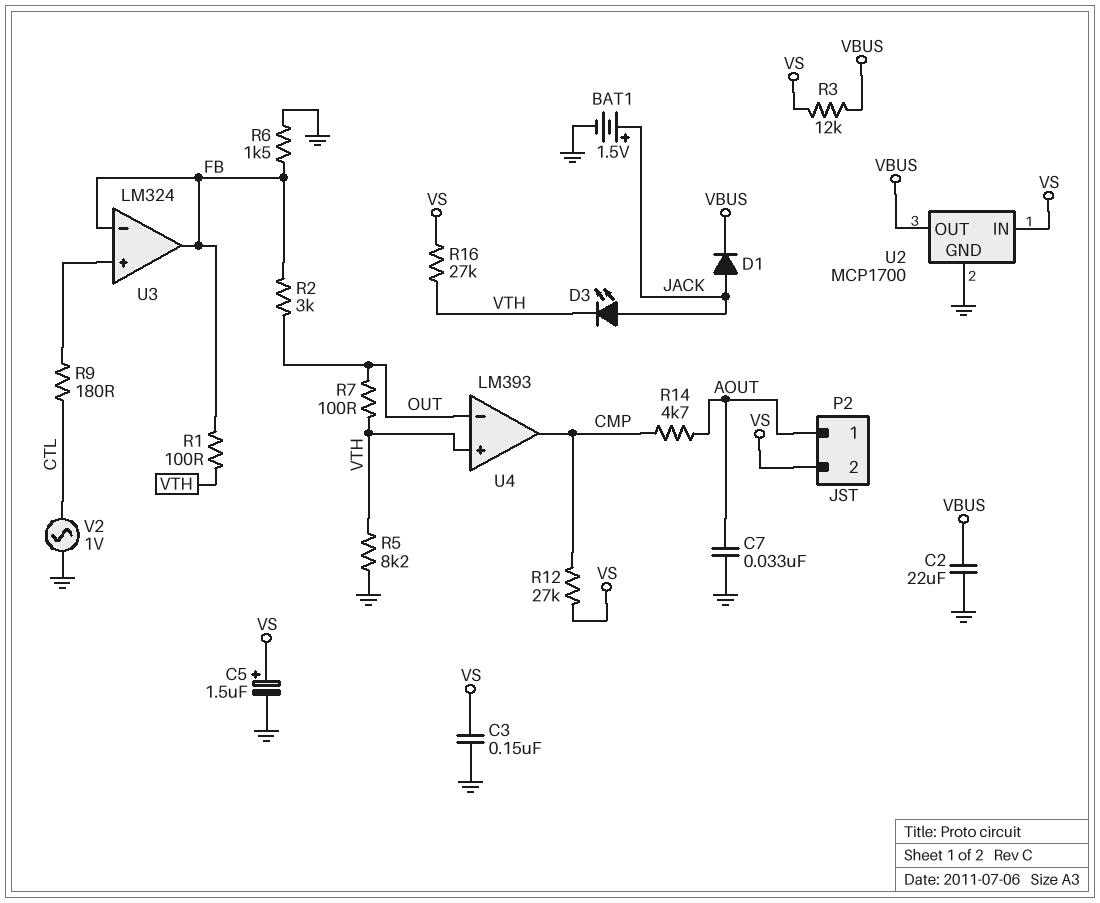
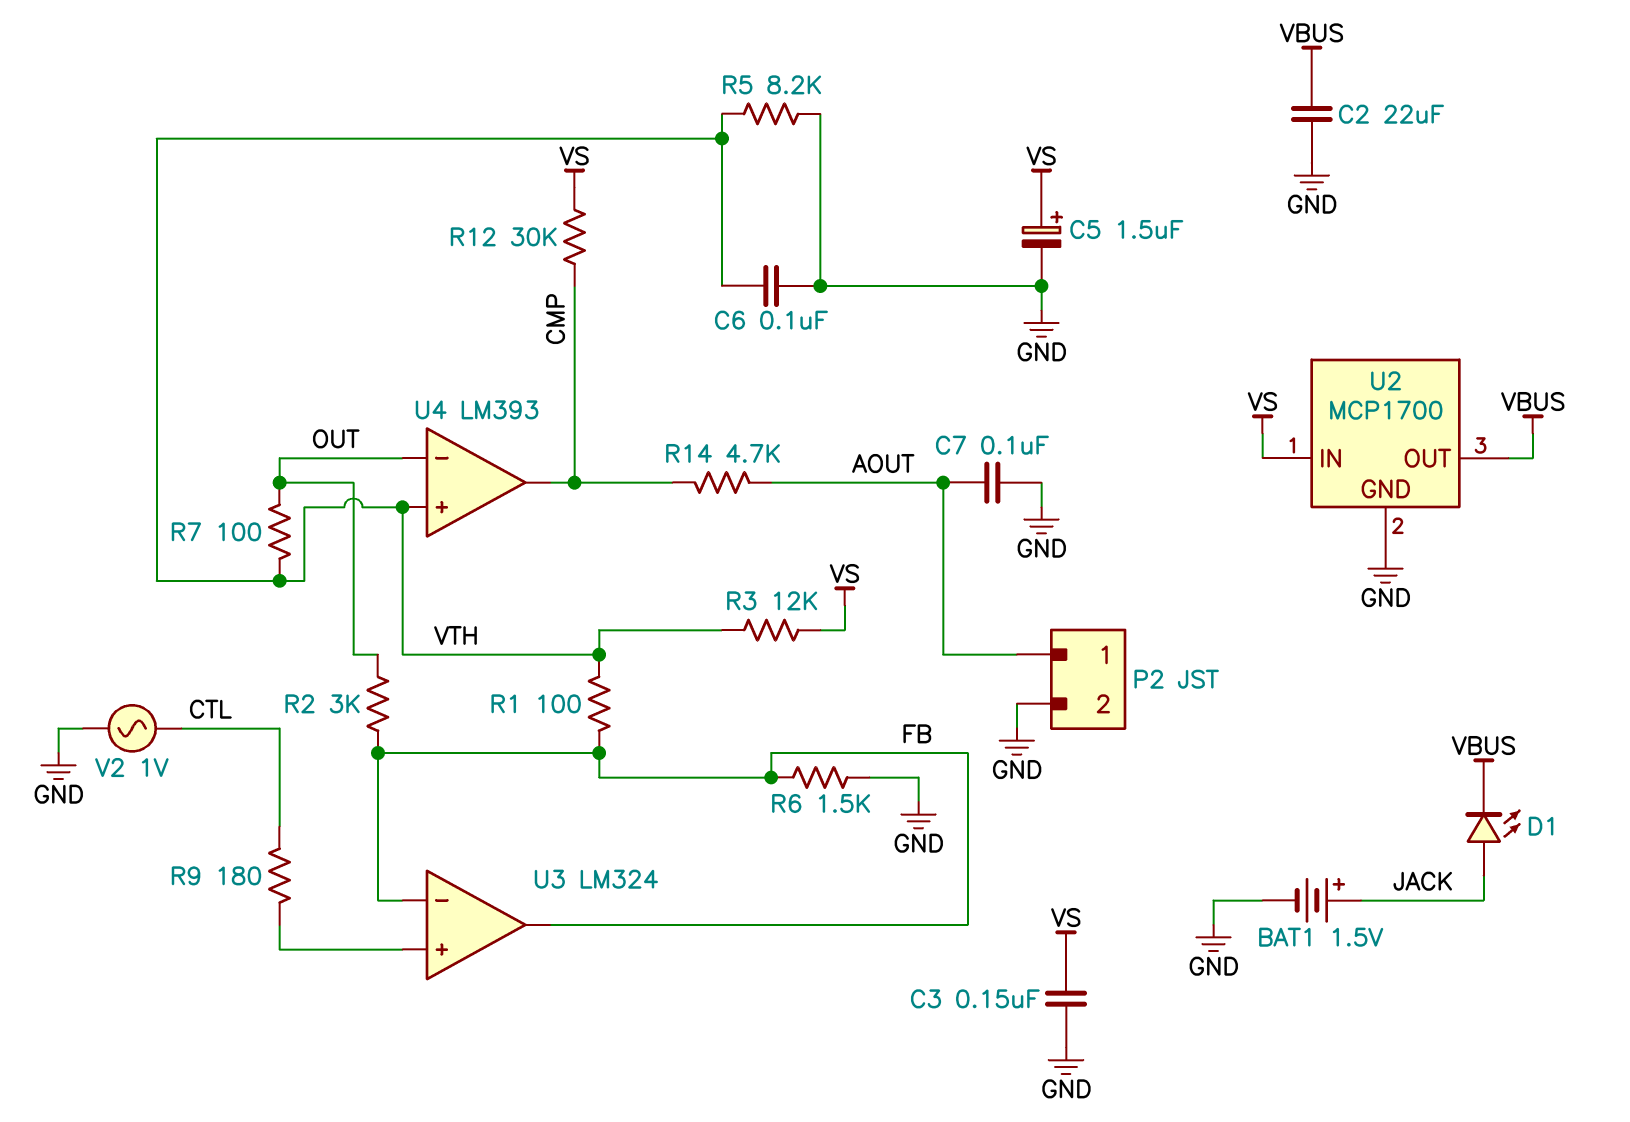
C6: none -> 100nF (GND, VTH)
C7: 33nF (AOUT, GND) -> 100nF (AOUT, GND)
D1: diode (A JACK, K VBUS) -> LED (A JACK, K VBUS)
D3: LED (A JACK, K VTH) -> none
P2 pin 2: VS -> GND
R3: 12k (VBUS, VS) -> 12k (VS, VTH)
R12: 27k (CMP, VS) -> 30k (CMP, VS)
R16: 27k (VS, VTH) -> none

